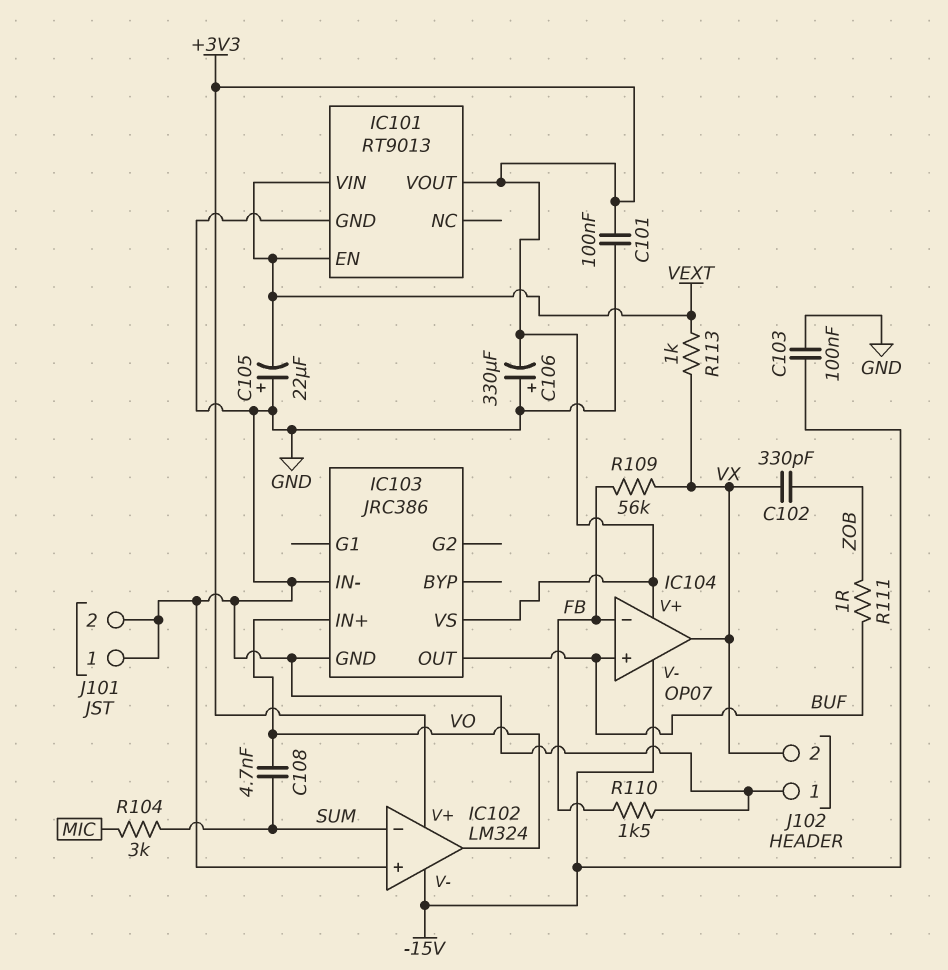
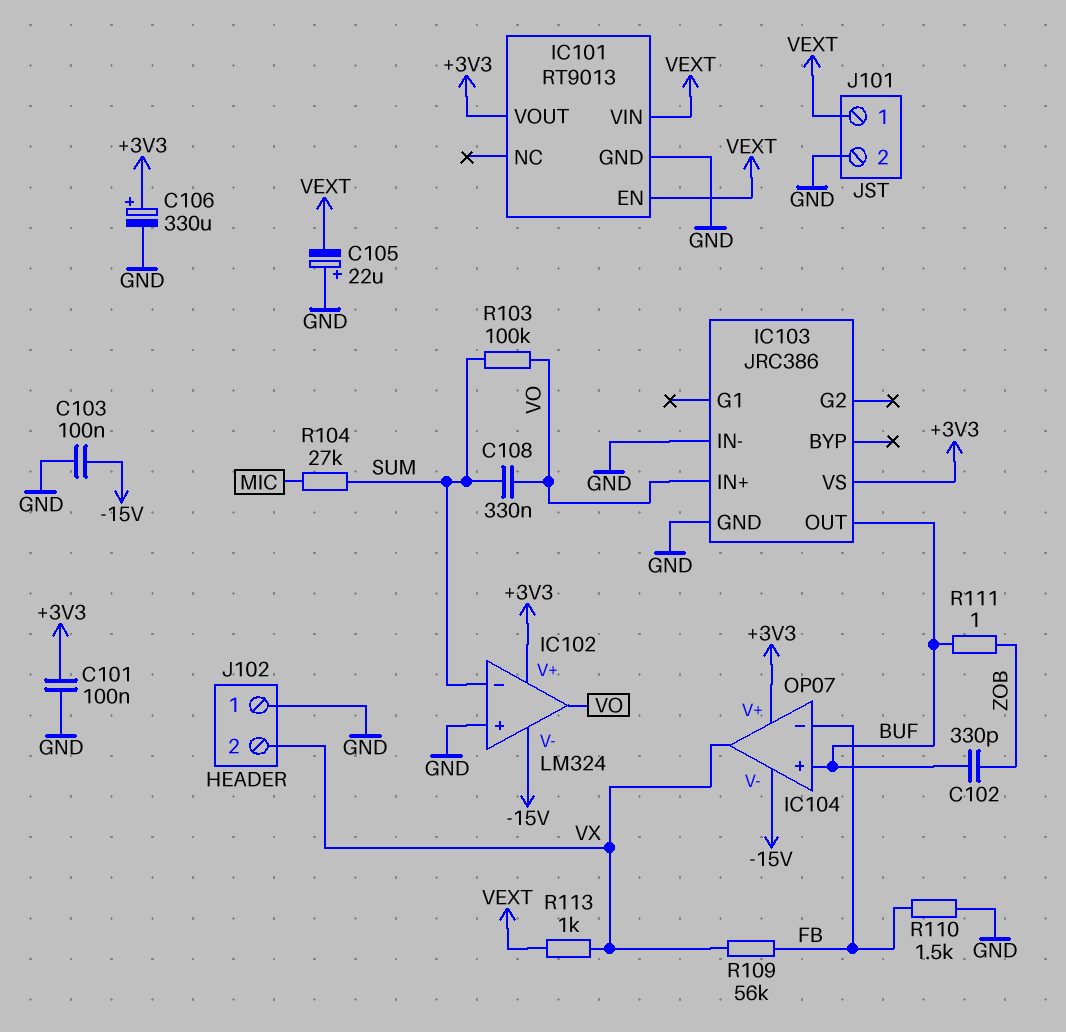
C102: 330pF (VX, ZOB) -> 330pF (BUF, ZOB)
C106: 330uF (plus GND, minus +3V3) -> 330uF (plus +3V3, minus GND)
C108: 4.7nF (SUM, VO) -> 330nF (SUM, VO)
J101 pin 1: GND -> VEXT
R103: none -> 100k (SUM, VO)
R104: 3k (MIC, SUM) -> 27k (MIC, SUM)

